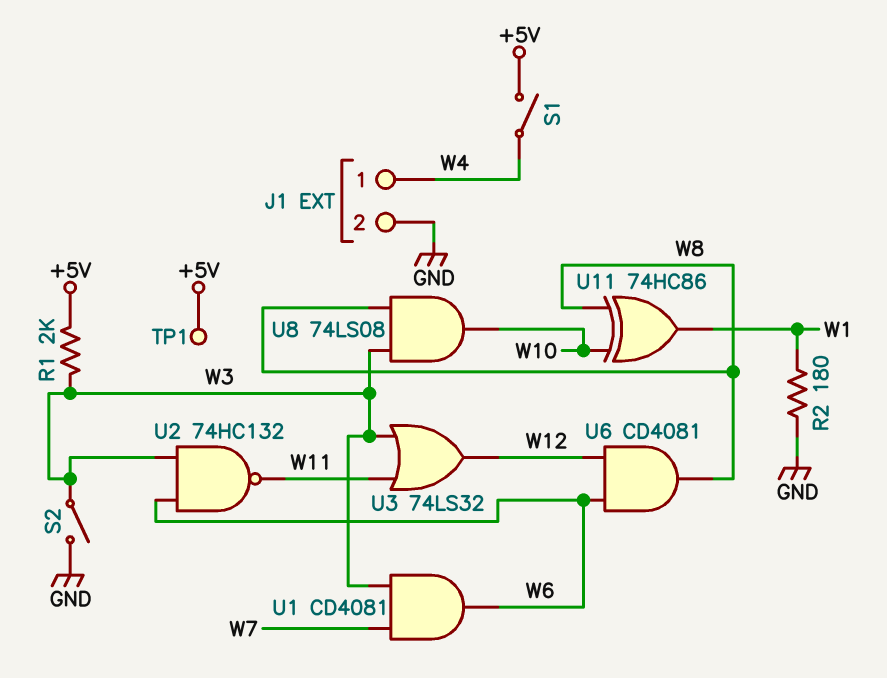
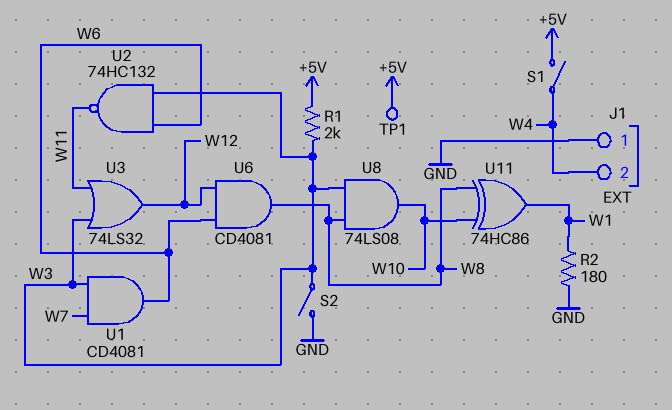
J1 pin 1: W4 -> GND
J1 pin 2: GND -> W4

